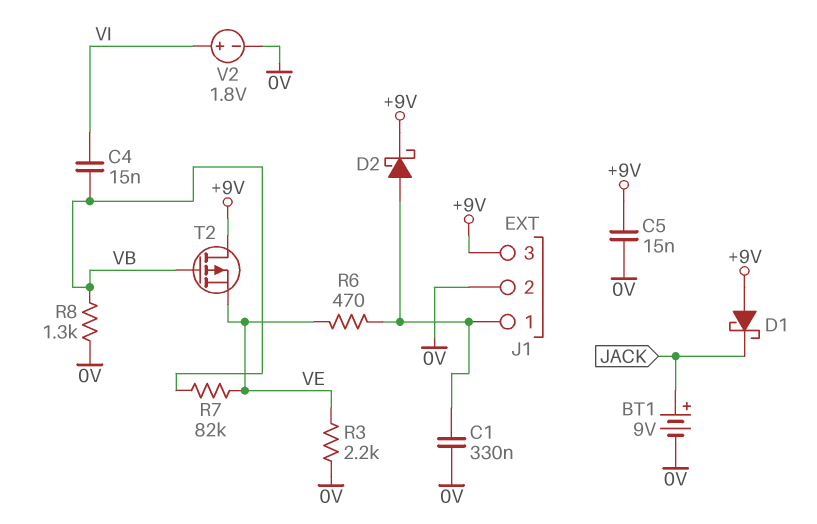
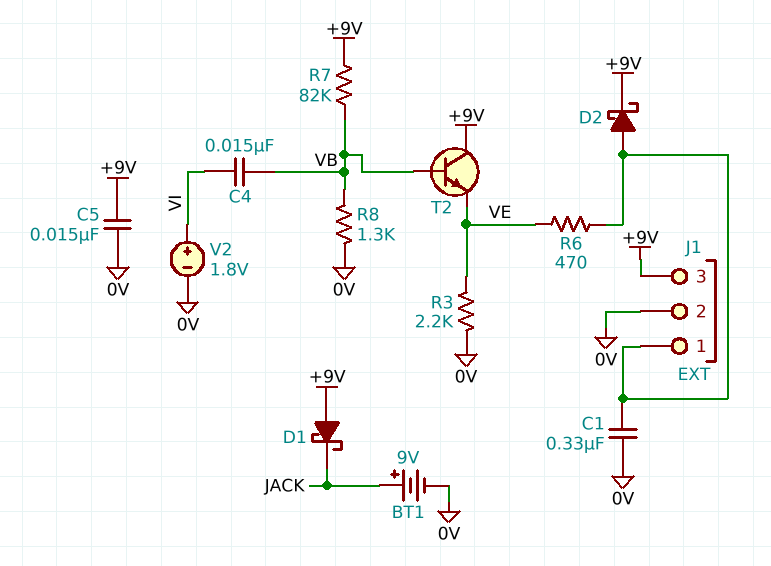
R7: 82k (VB, VE) -> 82k (+9V, VB)
T2: PMOS (G VB, D +9V, S VE) -> NPN (B VB, C +9V, E VE)

